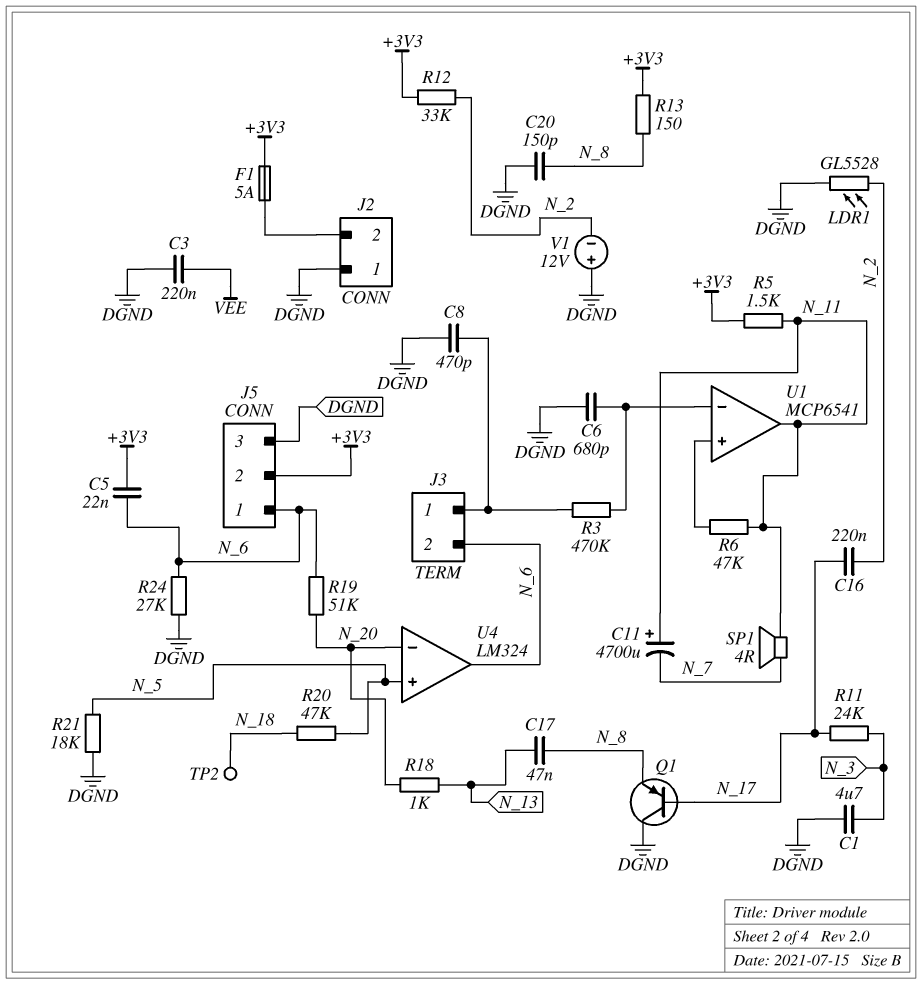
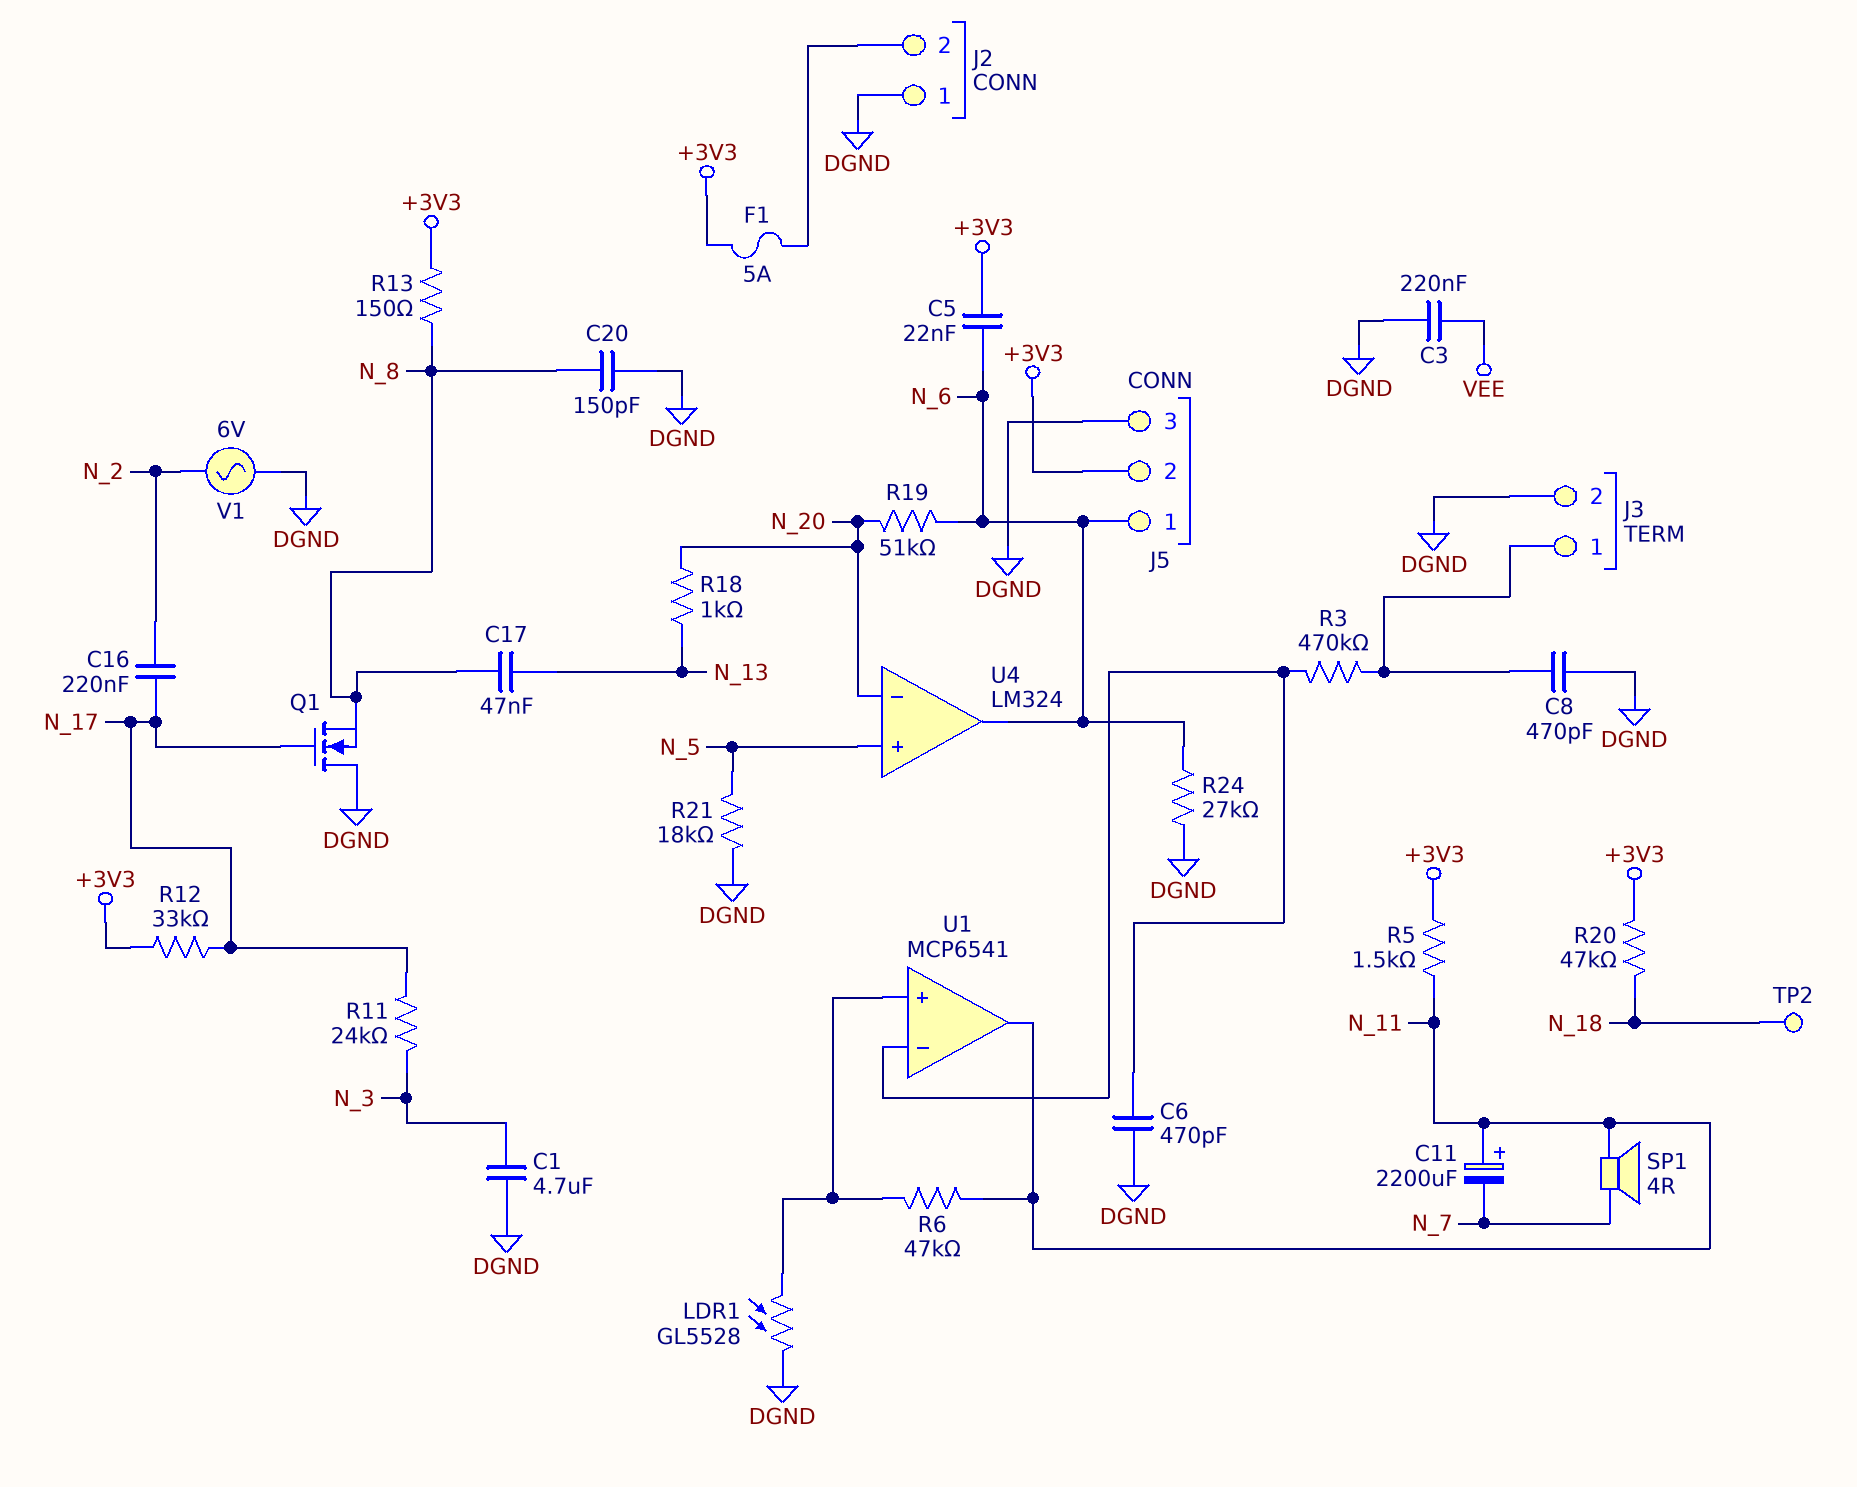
C6: 680pF (DGND, U1/in-) -> 470pF (DGND, U1/in-)
C11: 4700uF (plus N_11, minus N_7) -> 2200uF (plus N_11, minus N_7)
J3 pin 2: N_6 -> DGND
LDR1: GL5528 (DGND, N_2) -> GL5528 (DGND, U1/in+)
Q1: PNP (B N_17, C DGND, E N_8) -> NMOS (G N_17, D DGND, S N_8)
R12: 33k (+3V3, N_2) -> 33k (+3V3, N_17)
R20: 47k (N_5, N_18) -> 47k (+3V3, N_18)
V1: 12V (plus DGND, minus N_2) -> AC 6V (DGND, N_2)

